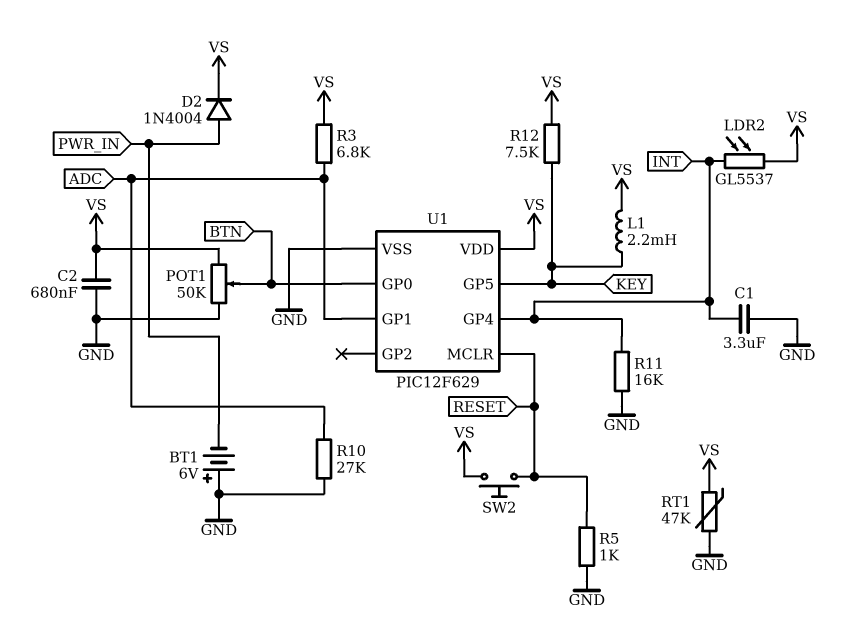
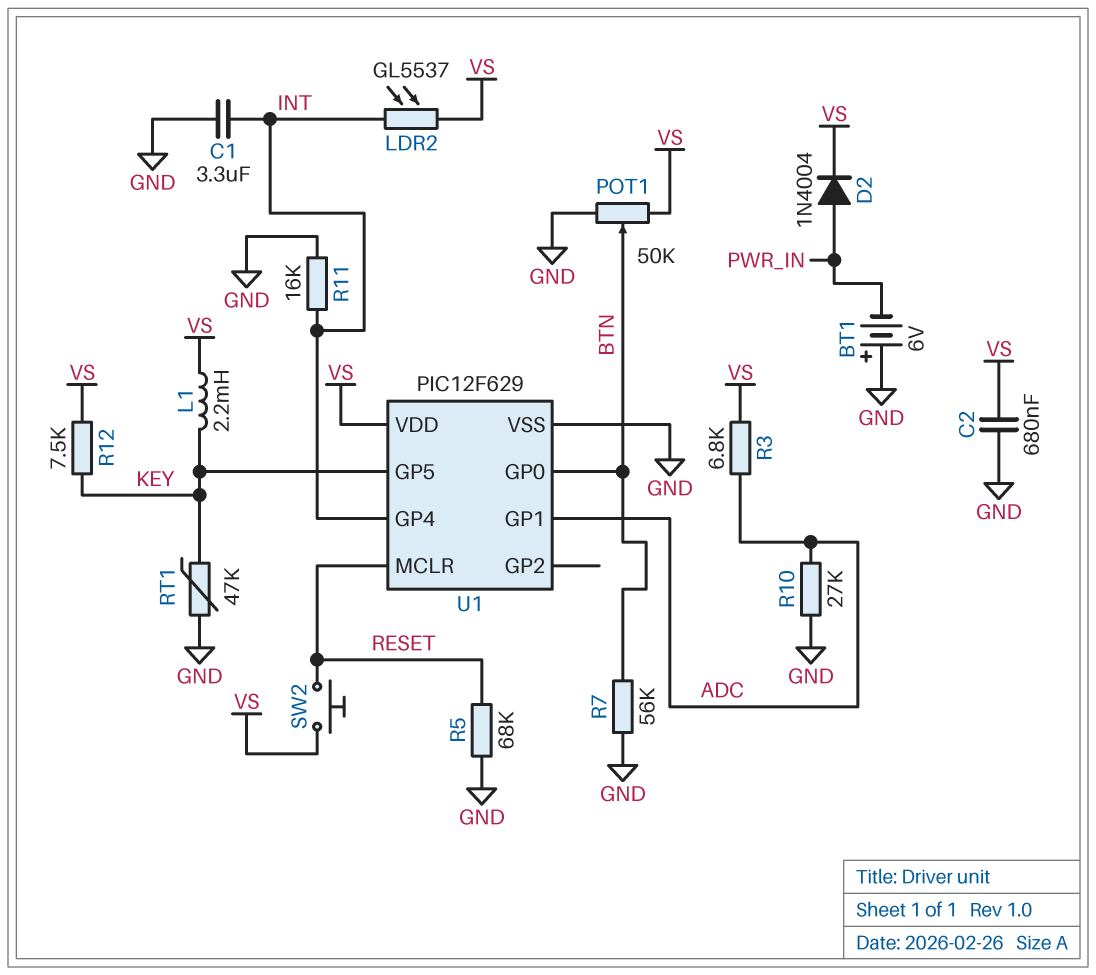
R5: 1k (GND, RESET) -> 68k (GND, RESET)
R7: none -> 56k (BTN, GND)
RT1: 47k (GND, VS) -> 47k (GND, KEY)

